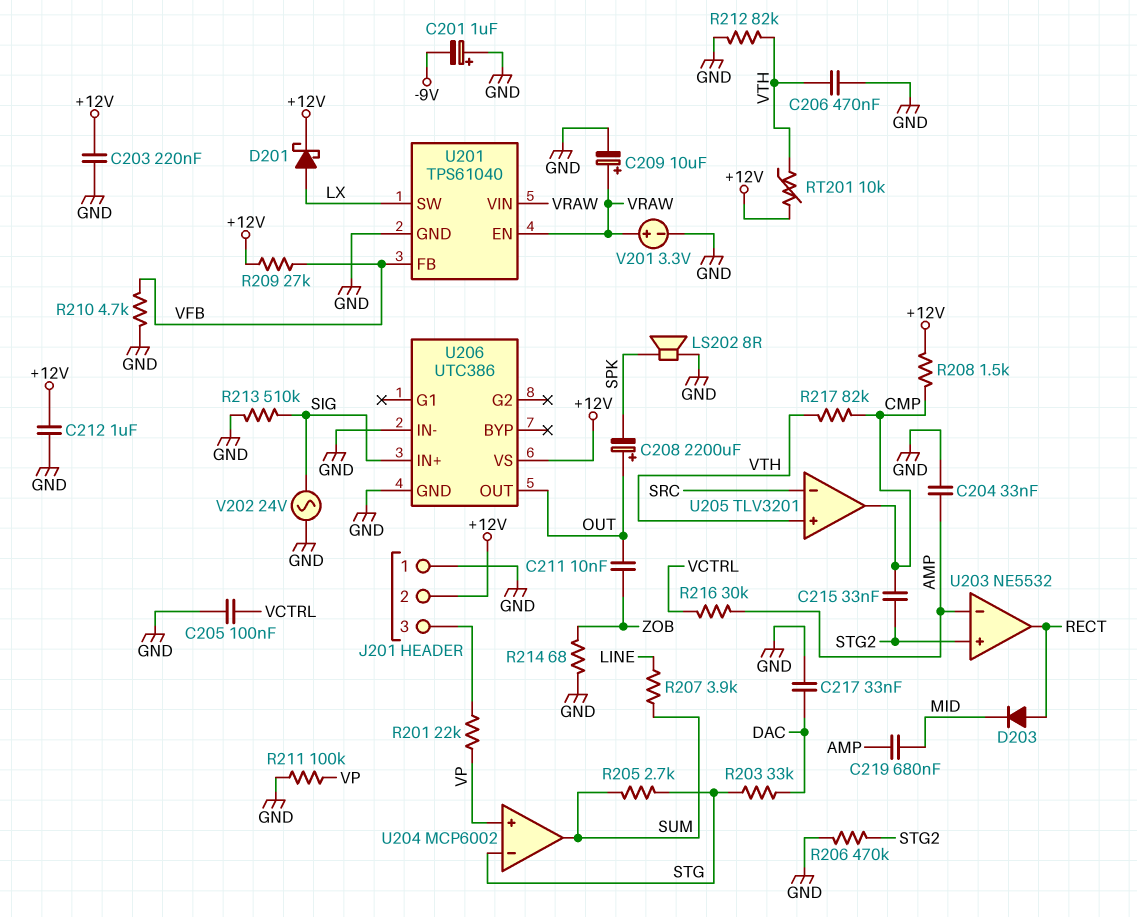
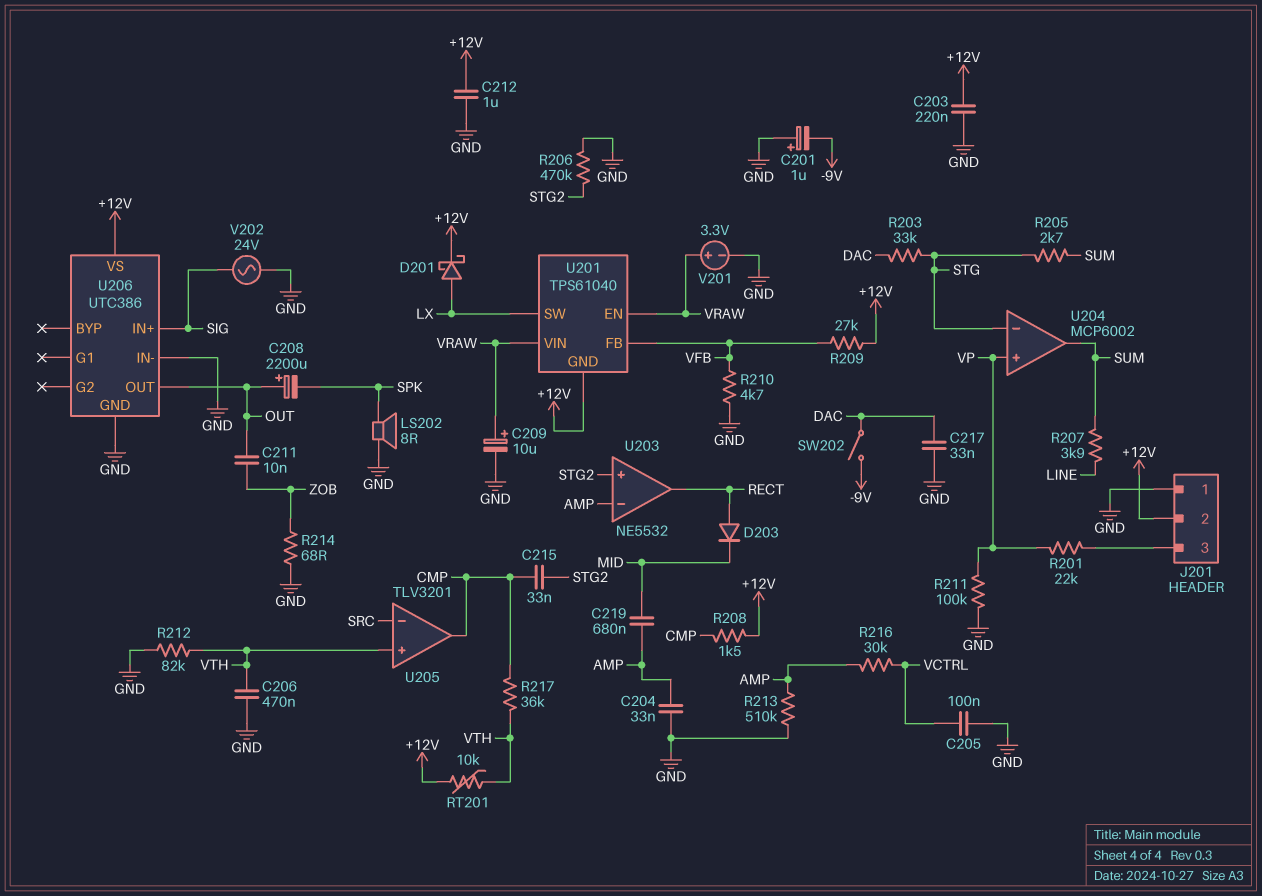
R213: 510k (GND, SIG) -> 510k (AMP, GND)
R217: 82k (CMP, VTH) -> 36k (CMP, VTH)
SW202: none -> switch (-9V, DAC)
U201 pin GND: GND -> +12V

